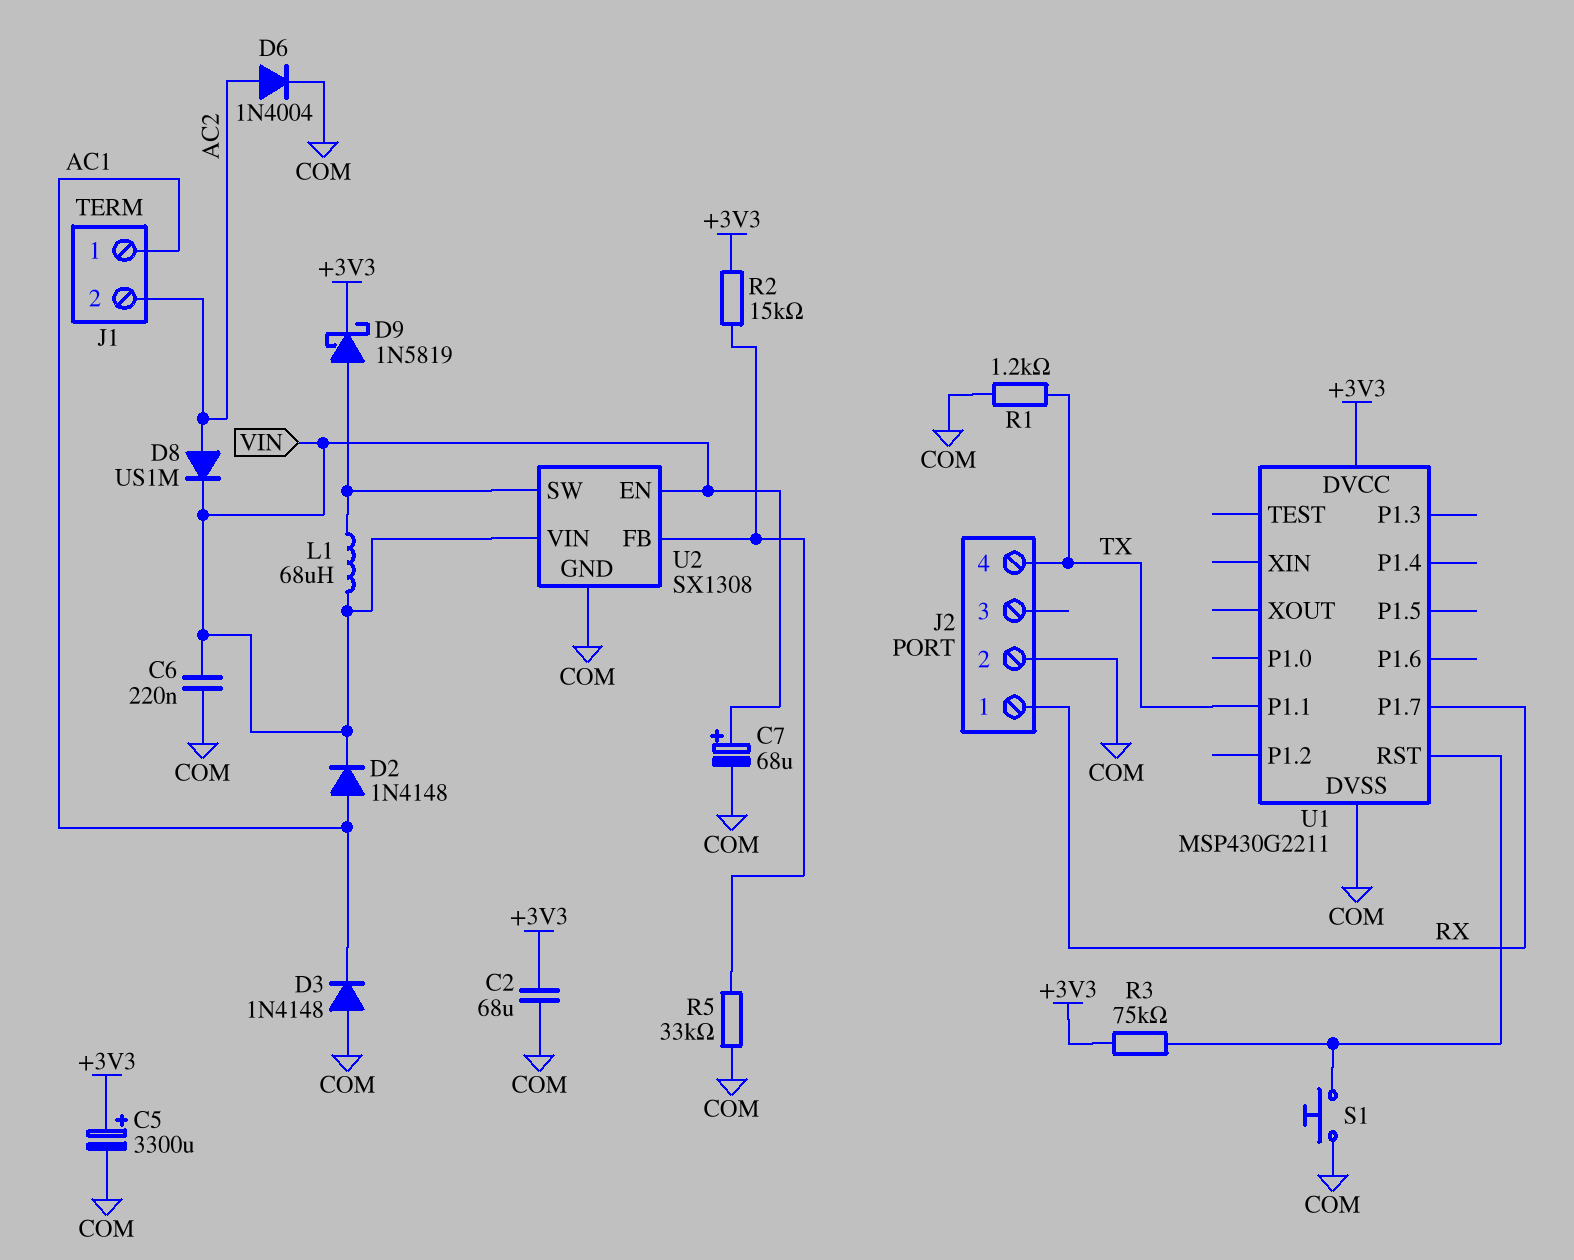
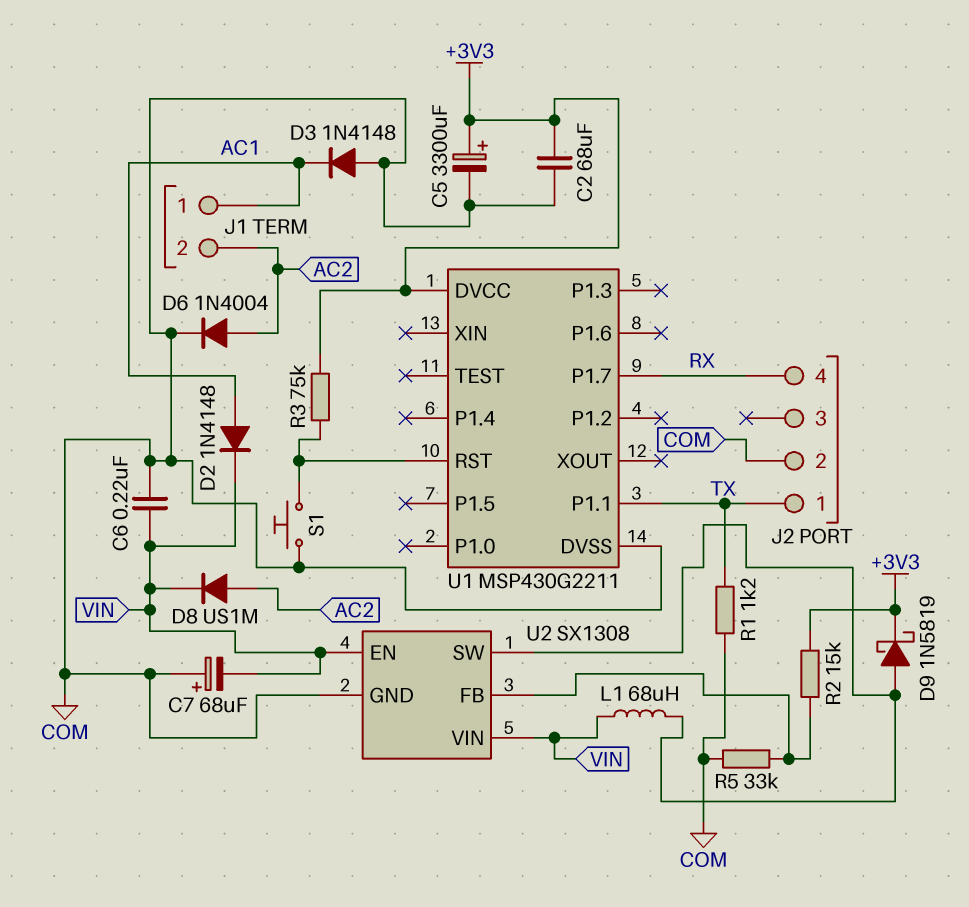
C7: 68uF (plus VIN, minus COM) -> 68uF (plus COM, minus VIN)
J2 pin 1: RX -> TX
J2 pin 4: TX -> RX

